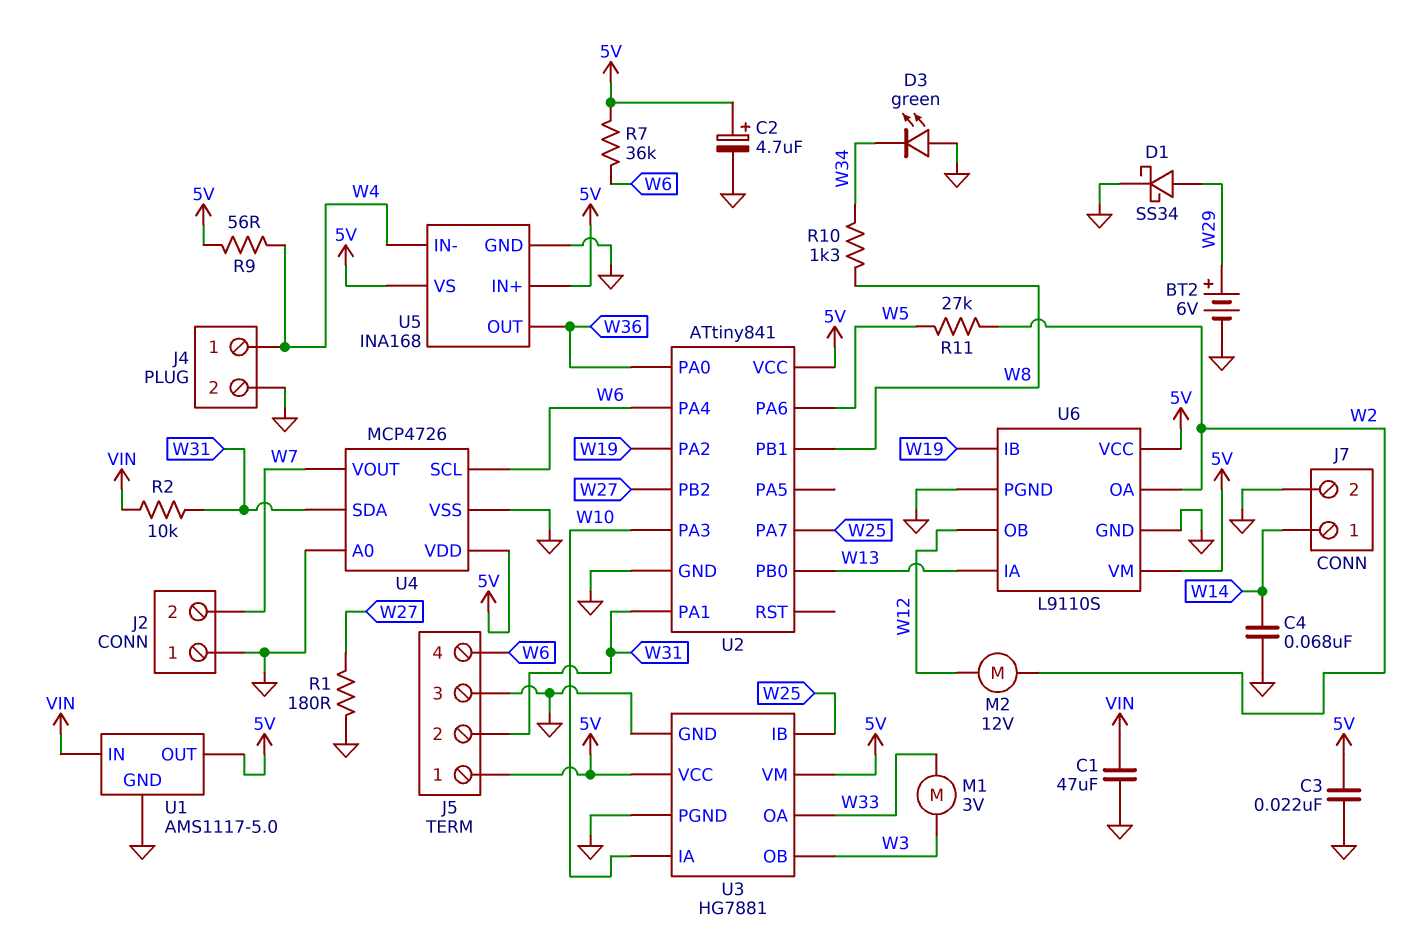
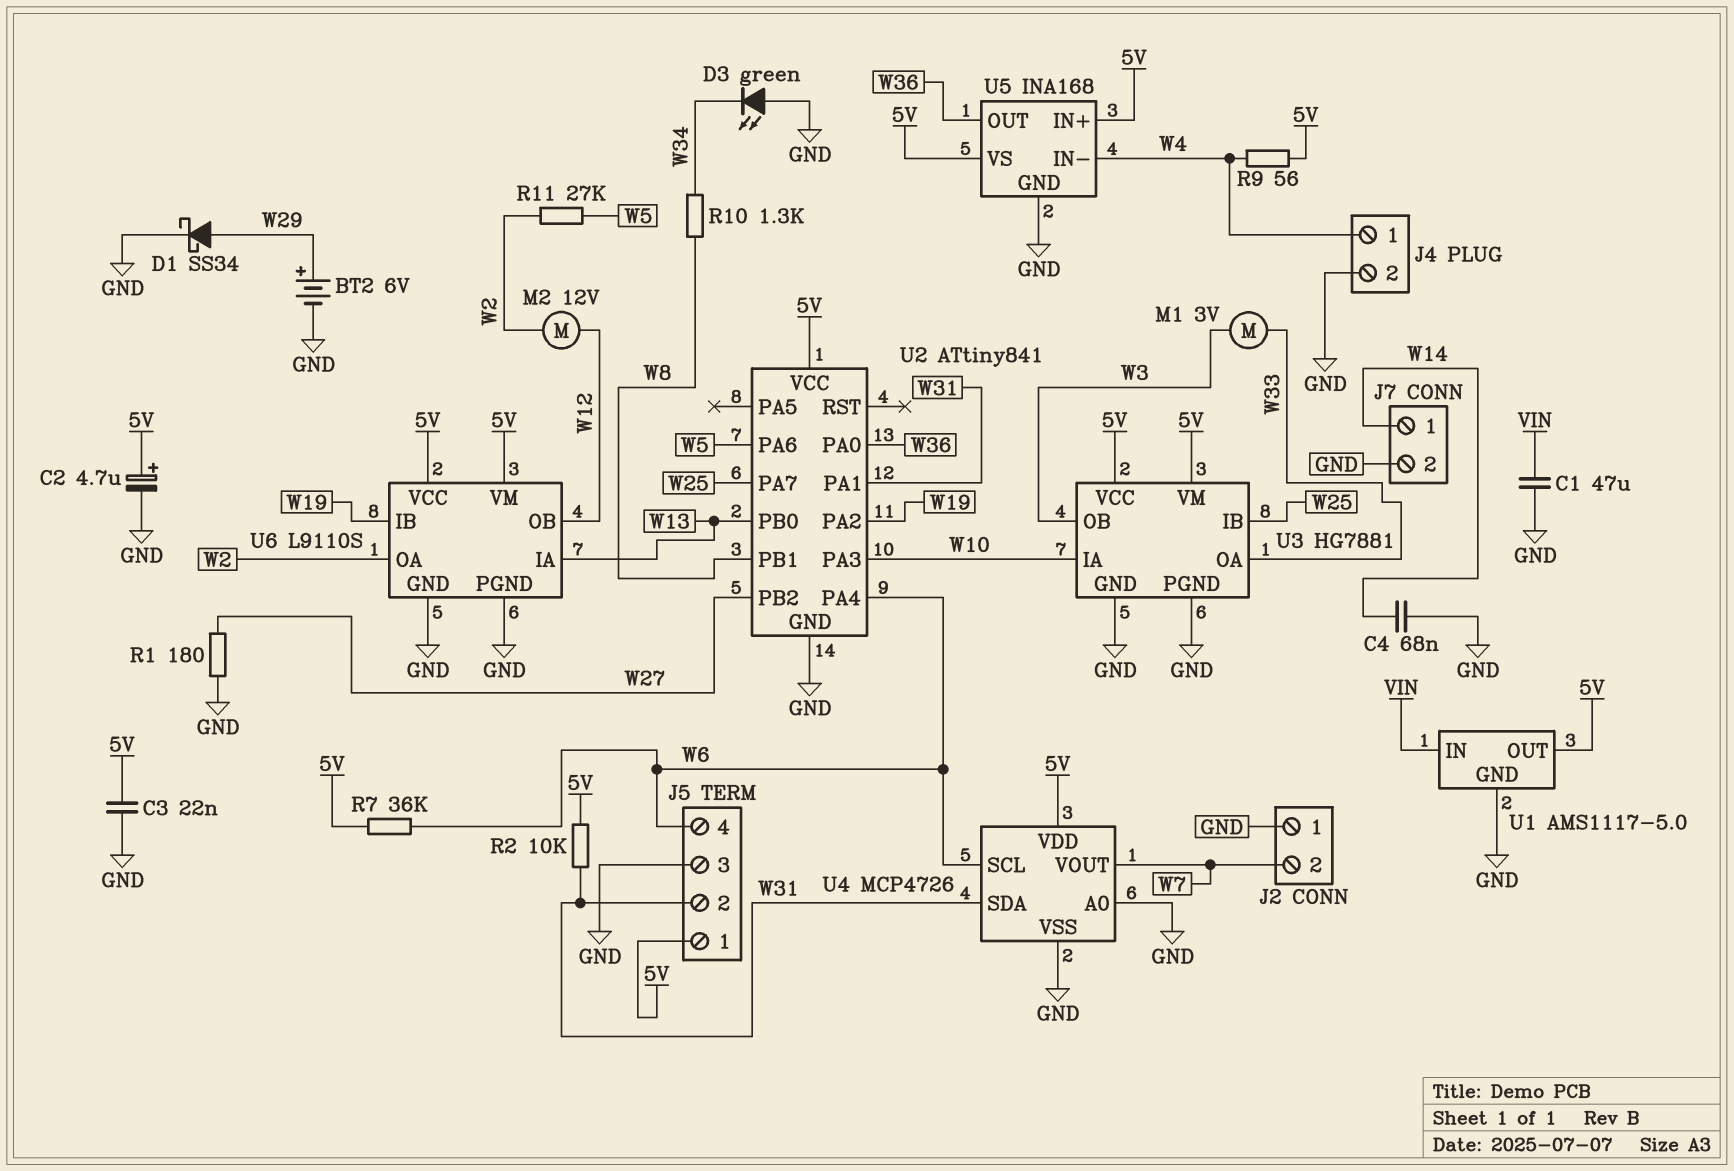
R2: 10k (VIN, W31) -> 10k (5V, W31)

